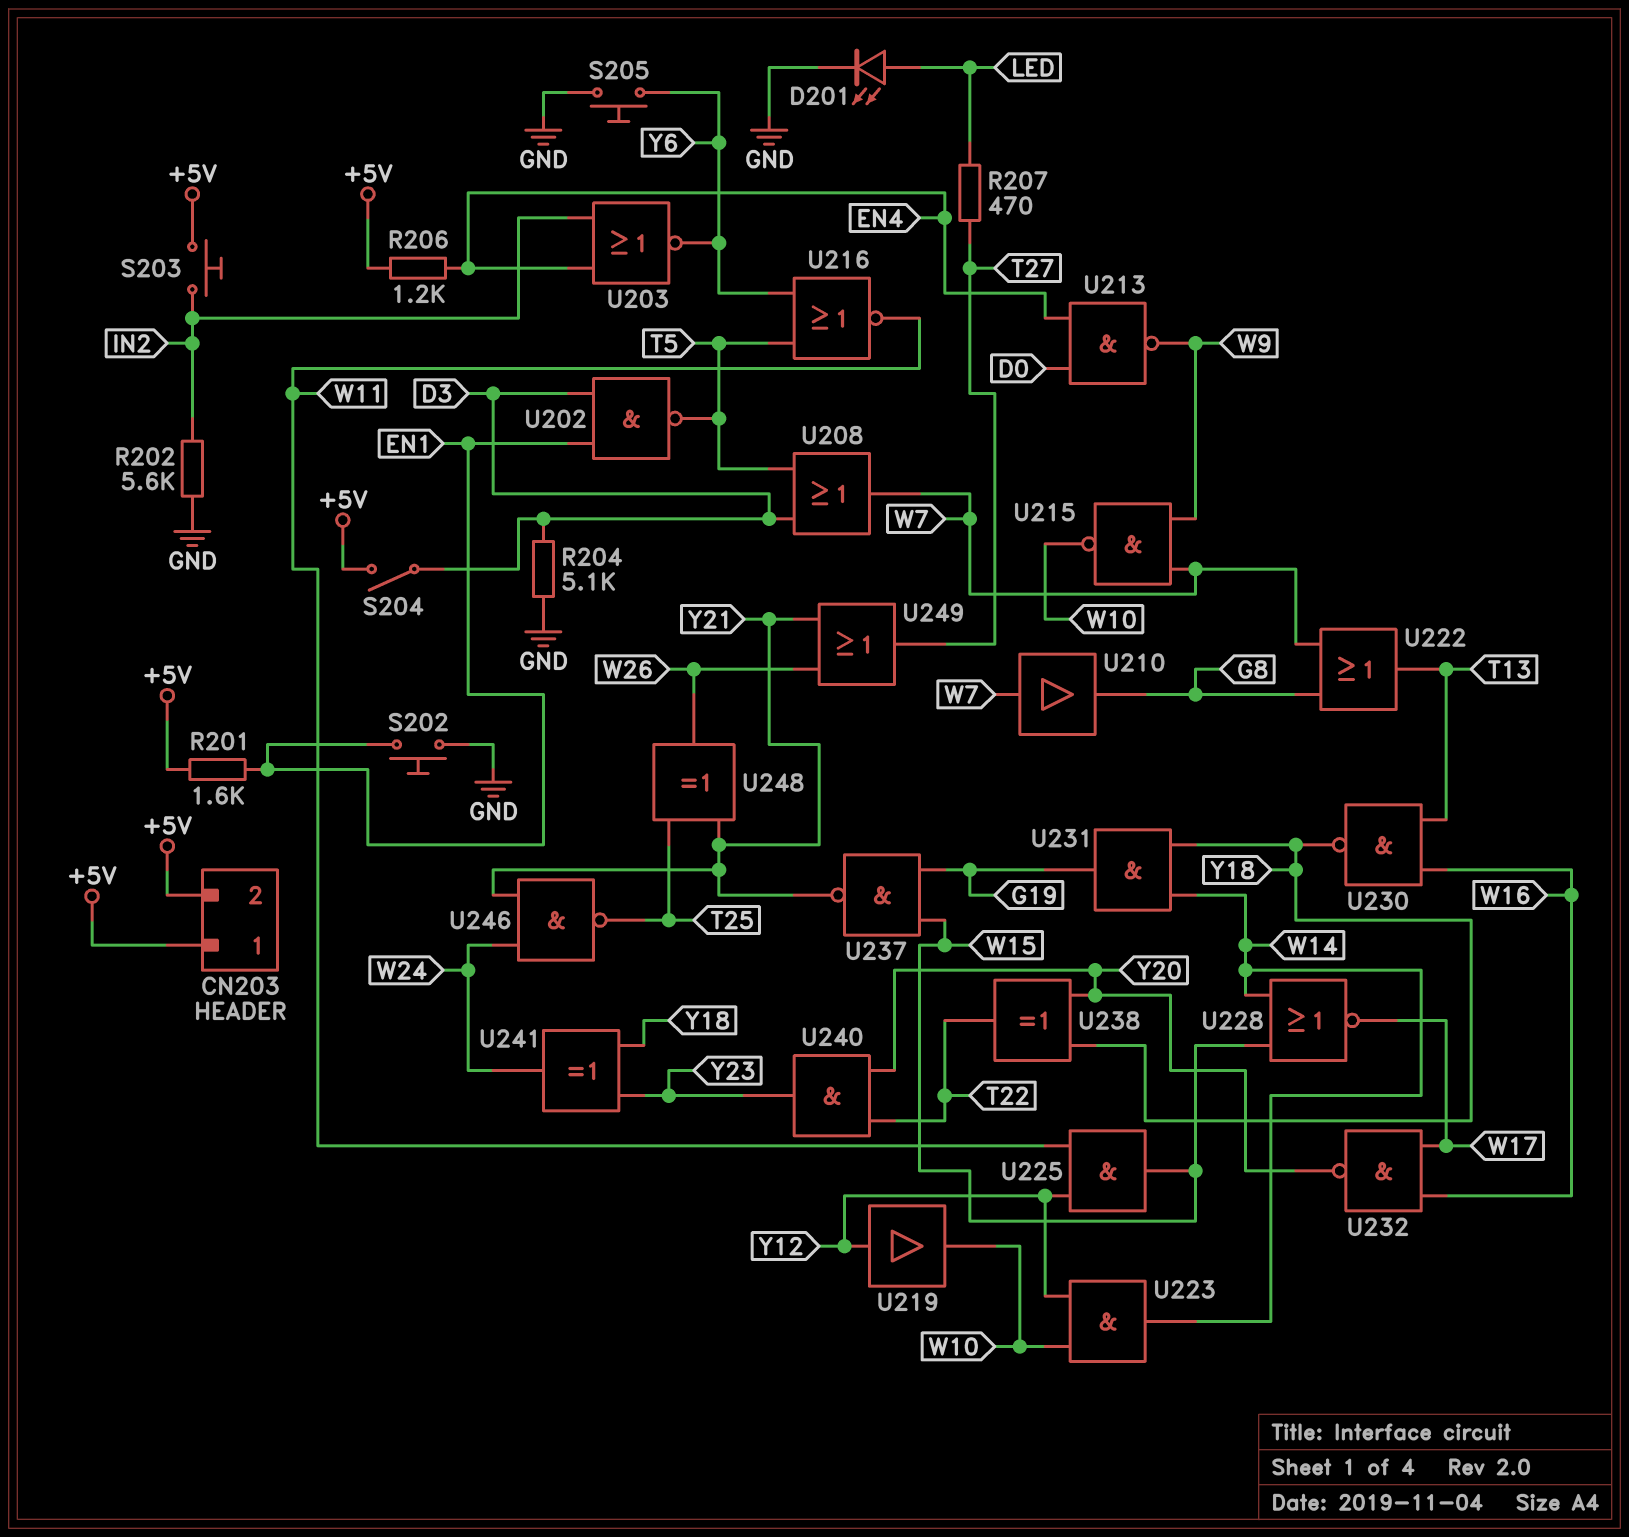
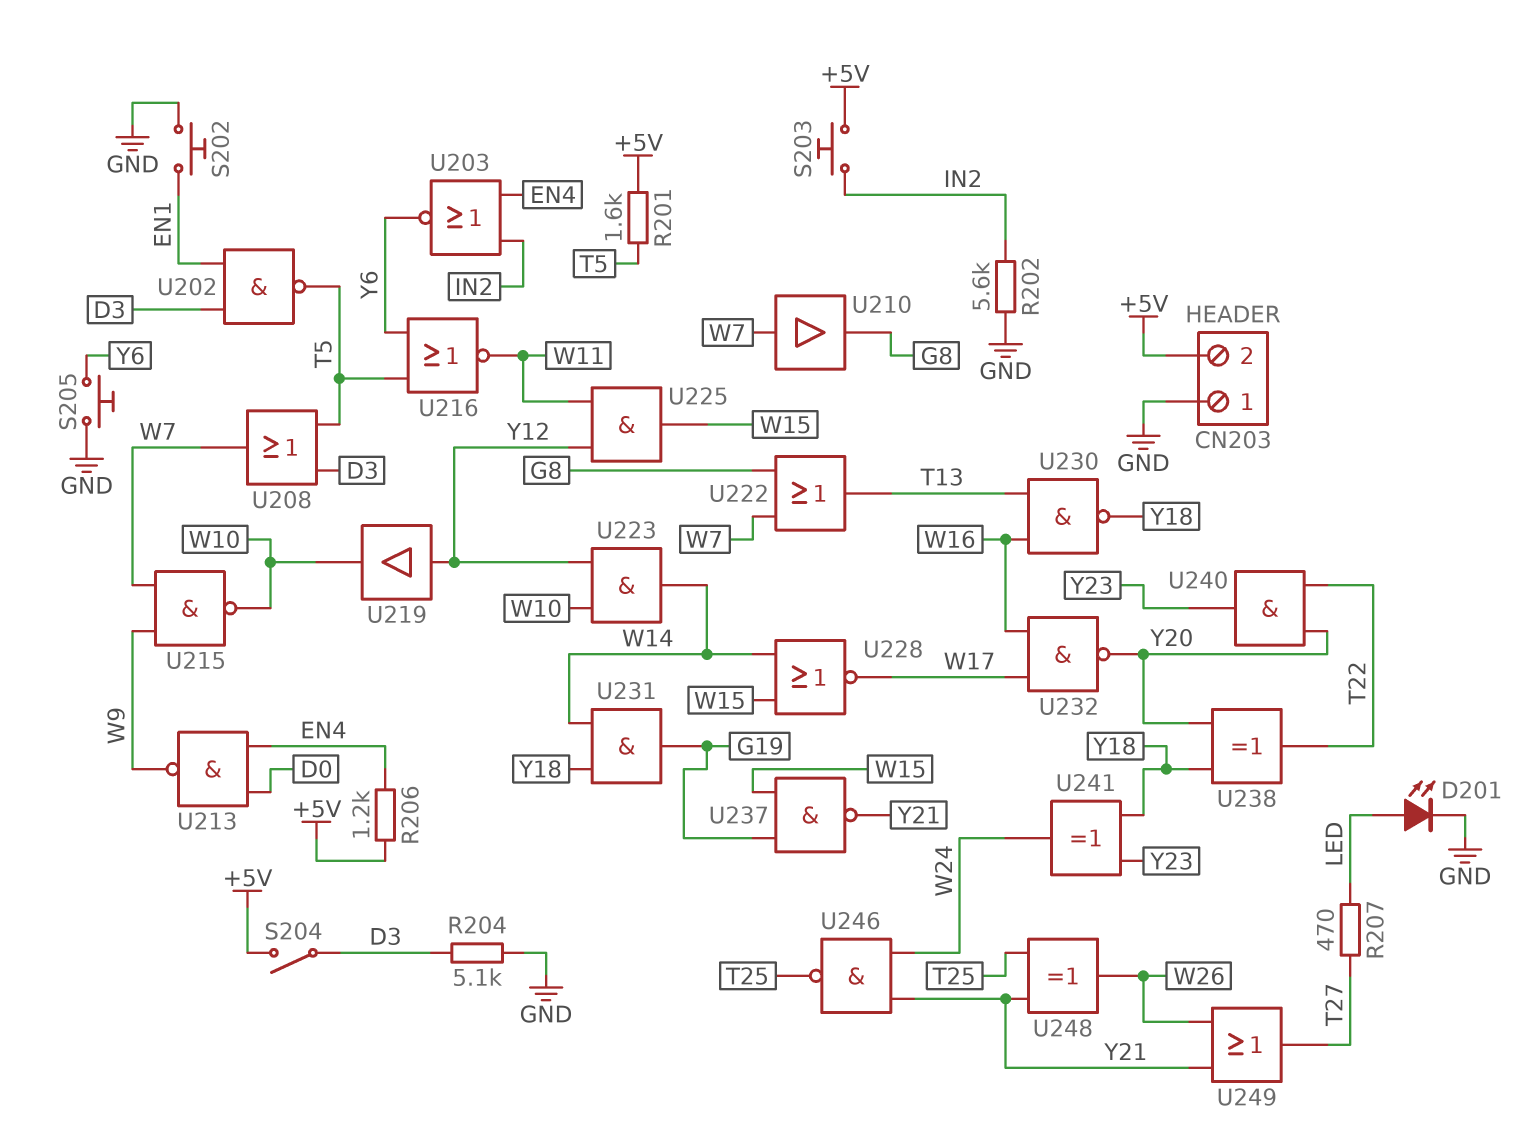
CN203 pin 1: +5V -> GND
R201: 1.6k (+5V, EN1) -> 1.6k (+5V, T5)

